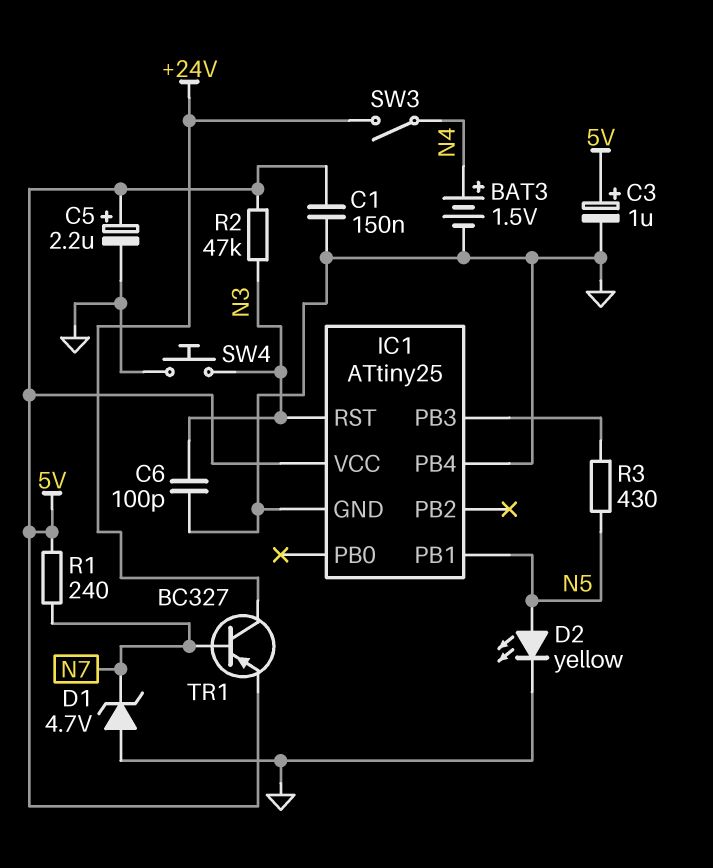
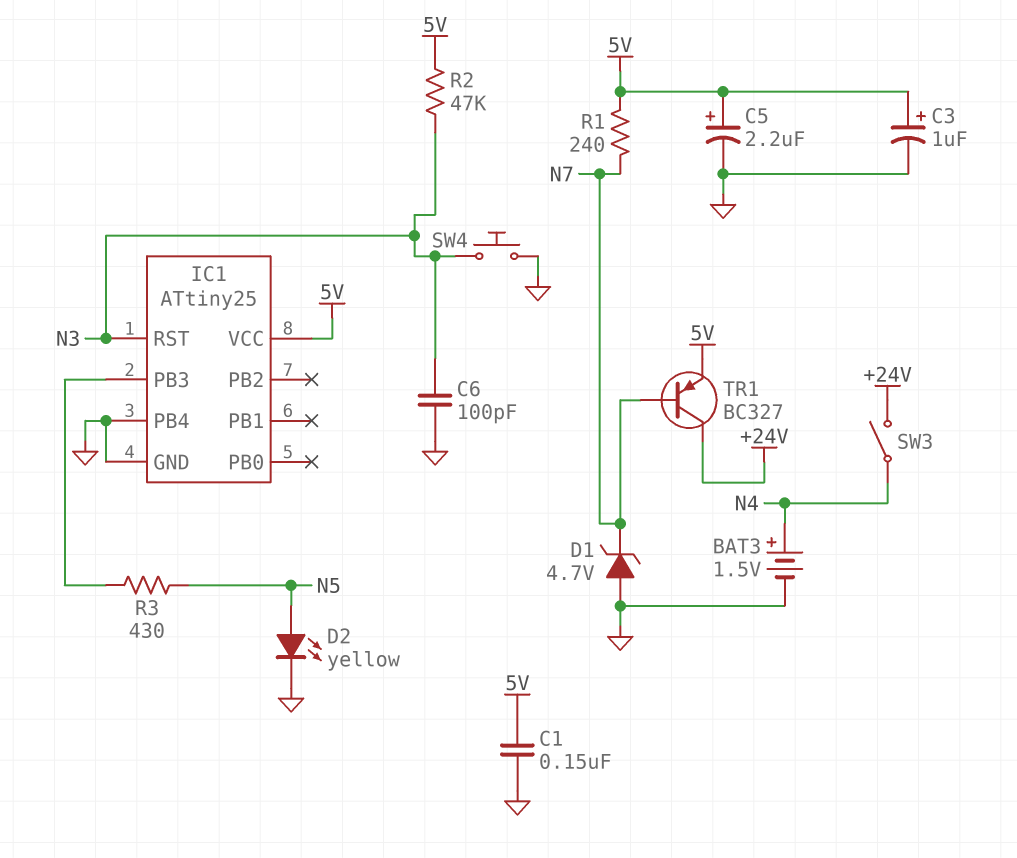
IC1 pin PB1: N5 -> none

